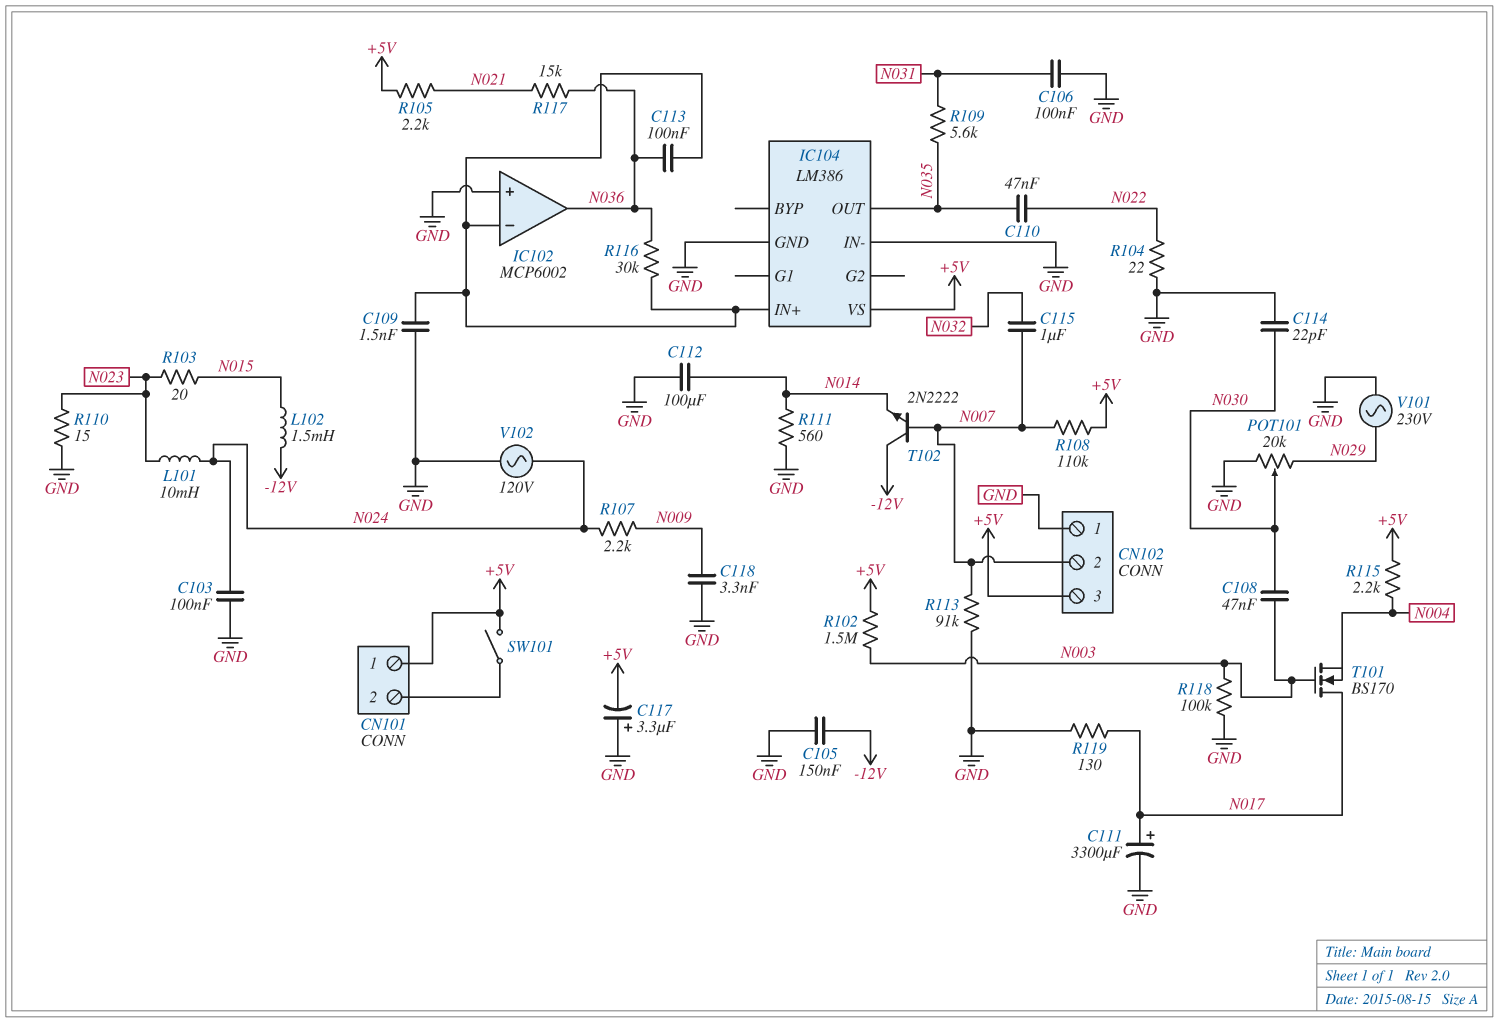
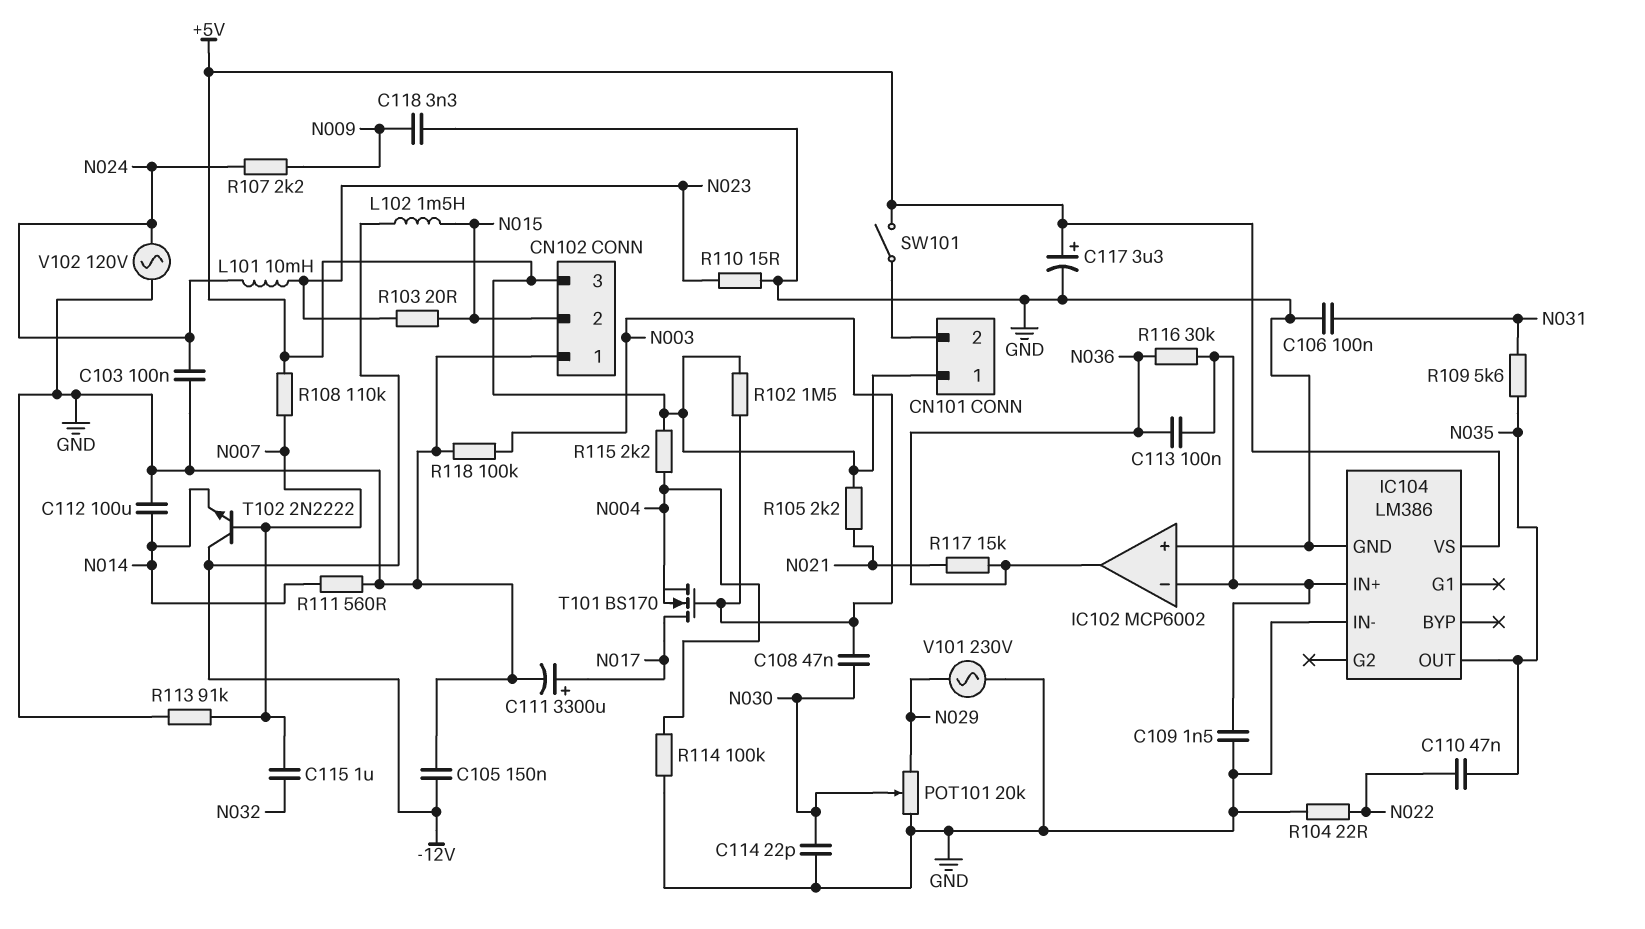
C117: 3.3uF (plus GND, minus +5V) -> 3.3uF (plus +5V, minus GND)
CN102 pin 2: N007 -> N015
R114: none -> 100k (GND, N004)
R119: 130 (GND, N017) -> none

